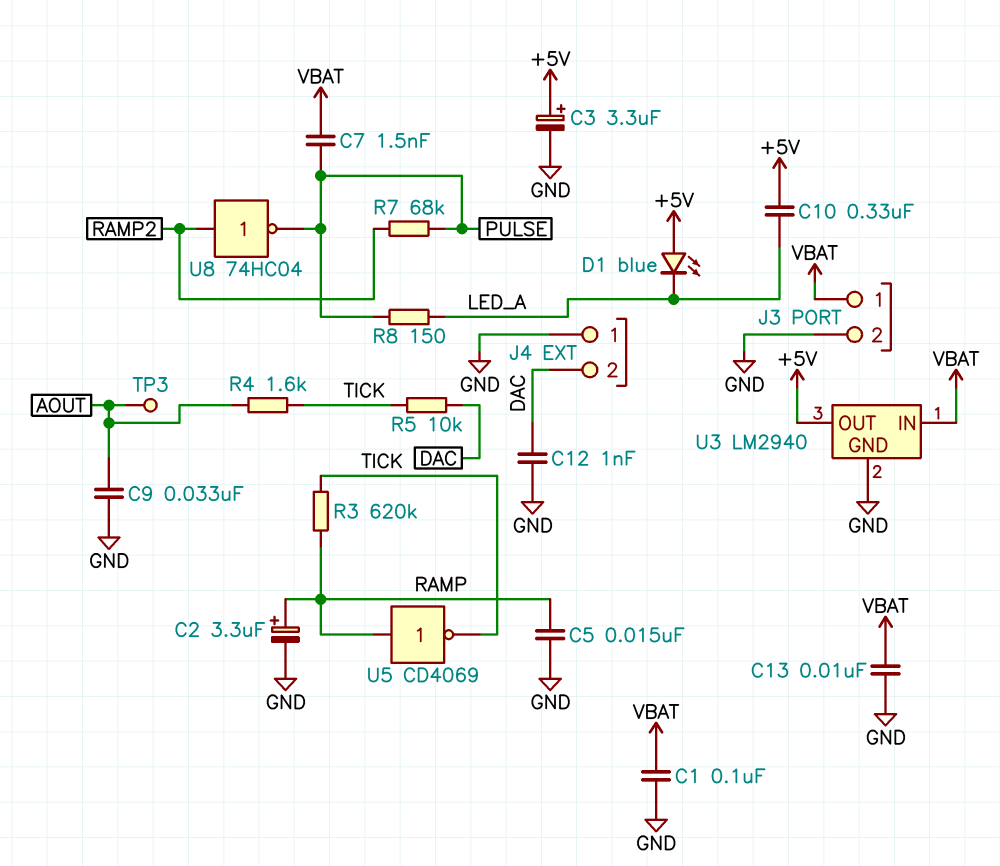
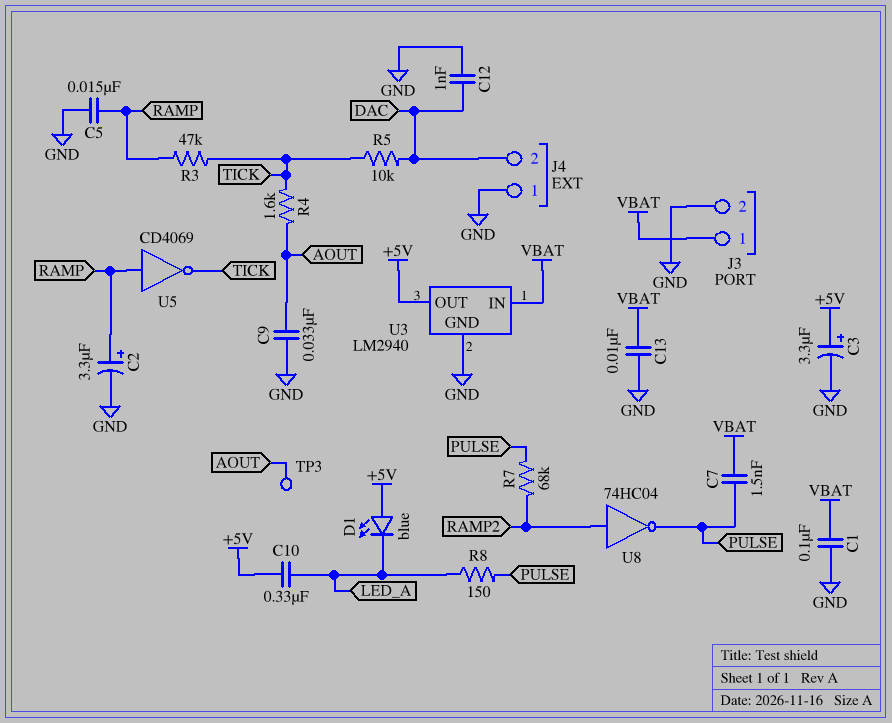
R3: 620k (RAMP, TICK) -> 47k (RAMP, TICK)

